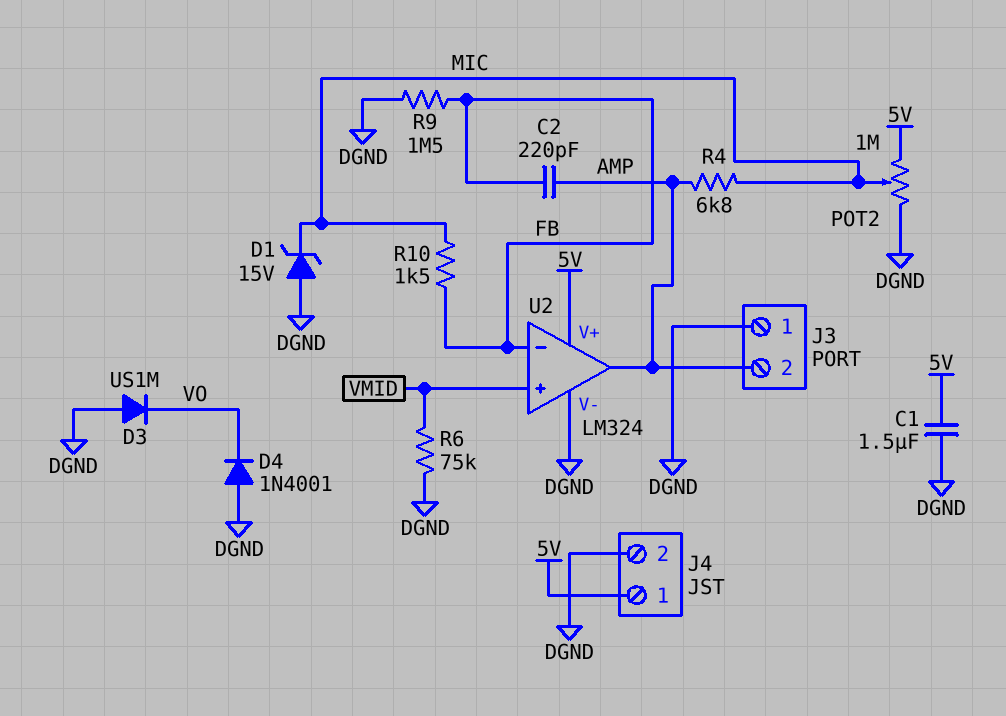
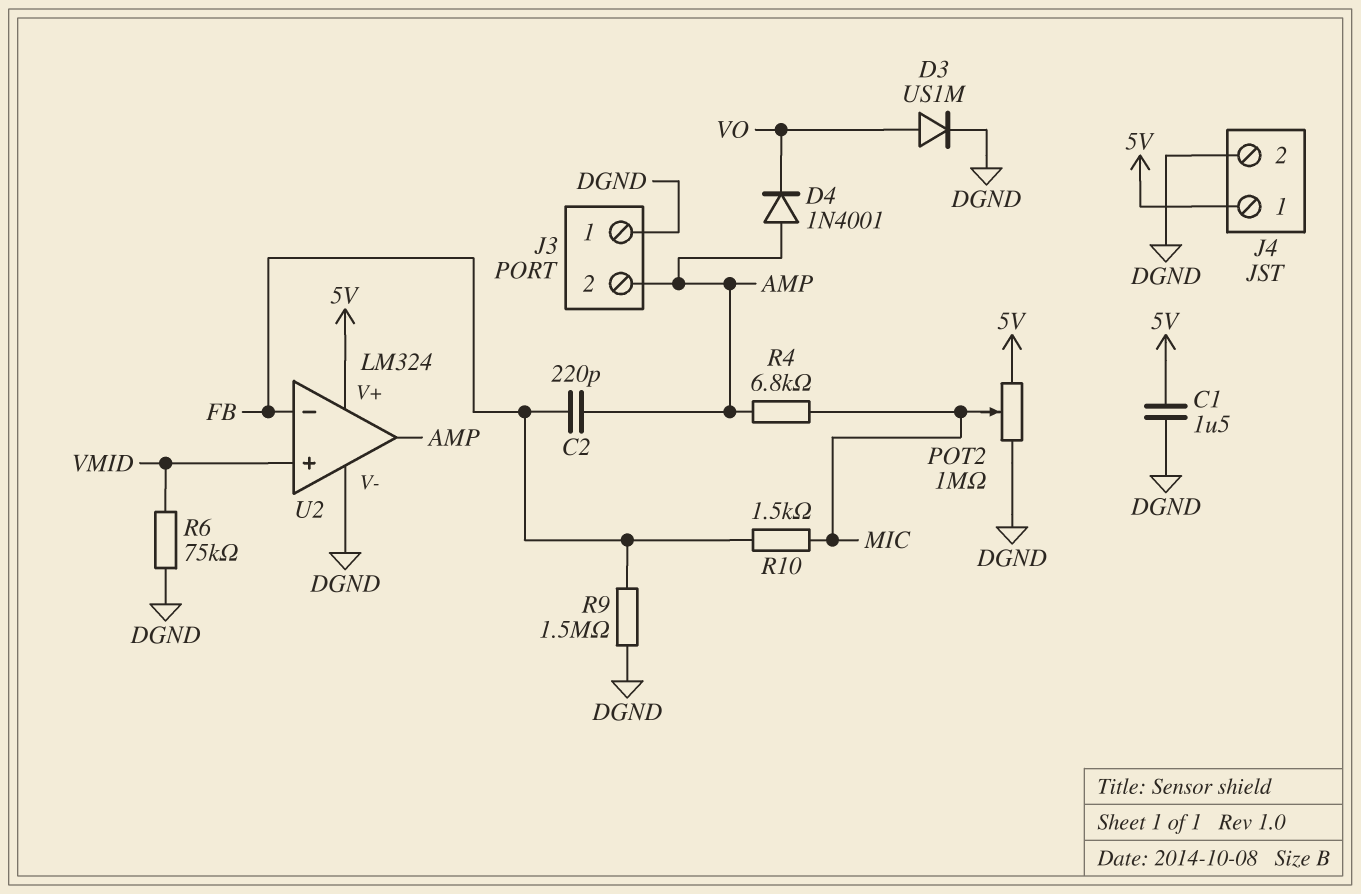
D1: zener 15V (A DGND, K MIC) -> none
D3: diode US1M (A DGND, K VO) -> diode US1M (A VO, K DGND)
D4: diode 1N4001 (A DGND, K VO) -> diode 1N4001 (A AMP, K VO)

